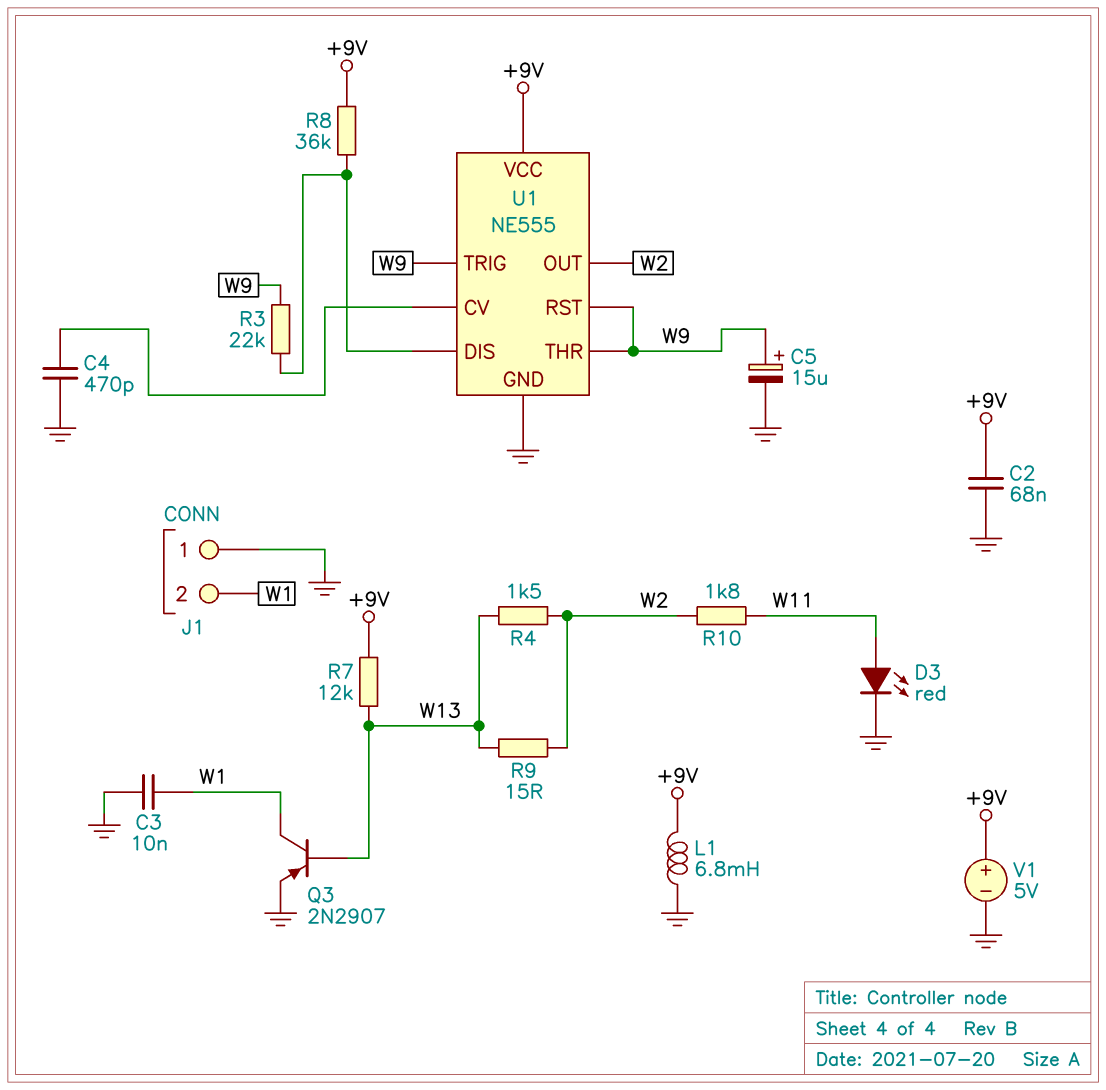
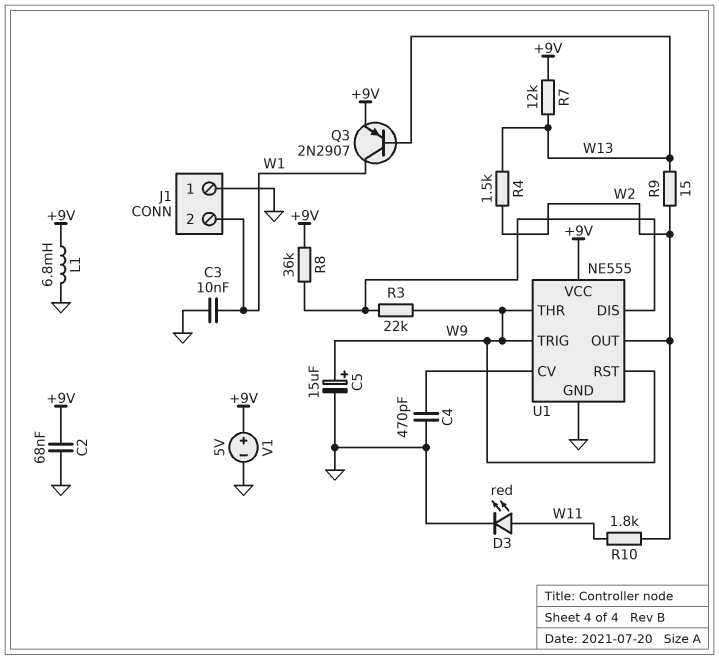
Q3: PNP 2N2907 (B W13, C W1, E GND) -> PNP 2N2907 (B W13, C W1, E +9V)

